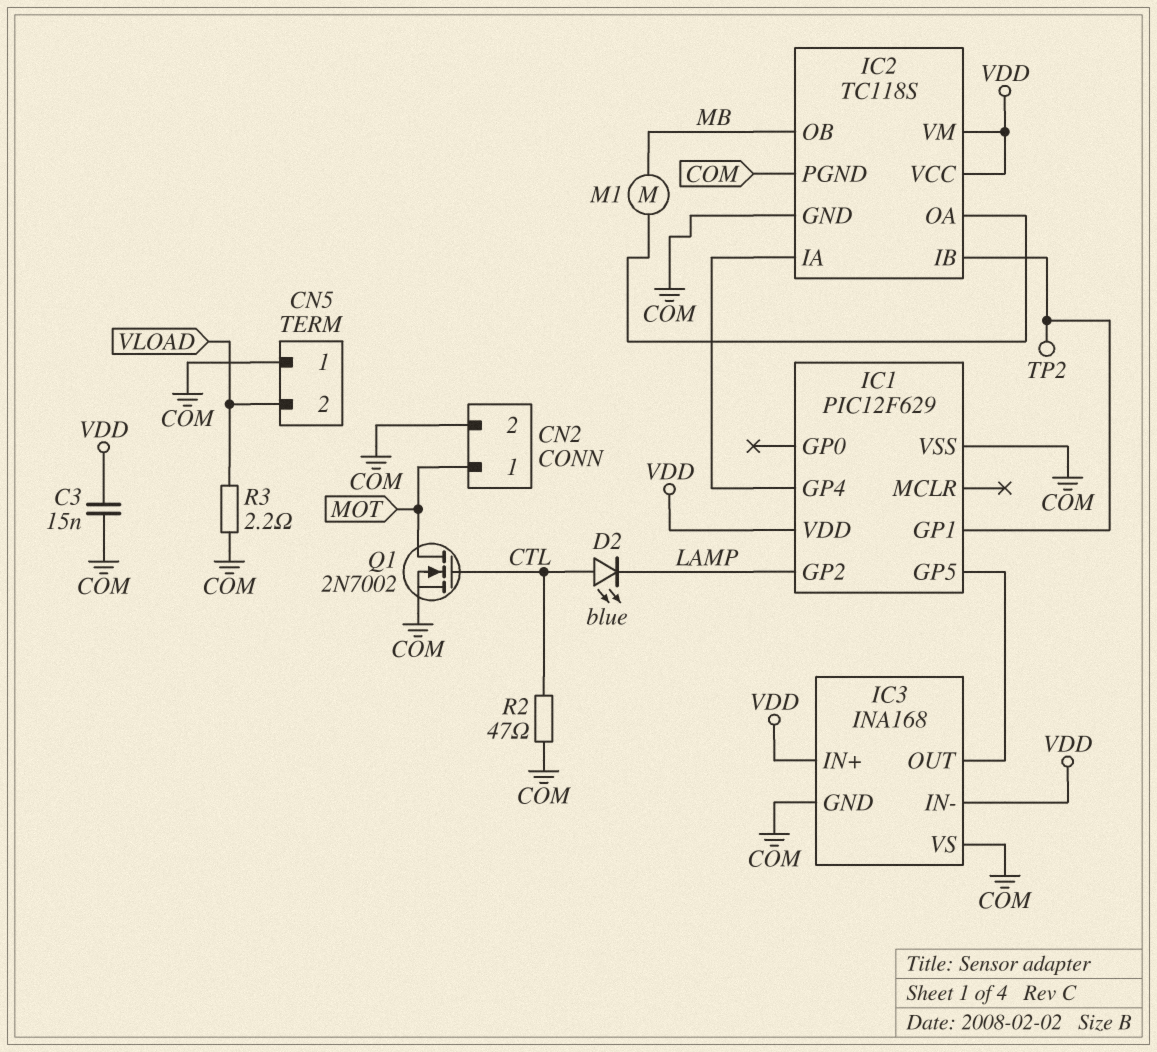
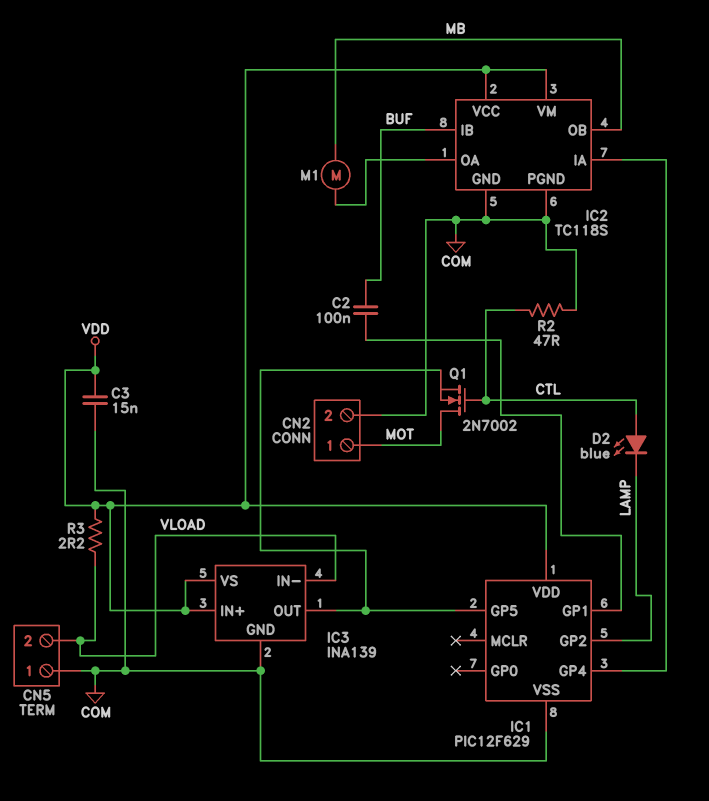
C2: none -> 100nF (BUF, IC1/GP1)
IC2 pin IB: IC1/GP1 -> BUF
IC3: INA168 -> INA139
IC3 pin IN-: VDD -> VLOAD
IC3 pin VS: COM -> VDD
Q1: NMOS 2N7002 (G CTL, D MOT, S COM) -> NMOS 2N7002 (G CTL, D MOT, S IC1/GP5)
R3: 2.2 (COM, VLOAD) -> 2.2 (VDD, VLOAD)
TP2: test point (IC1/GP1) -> none

